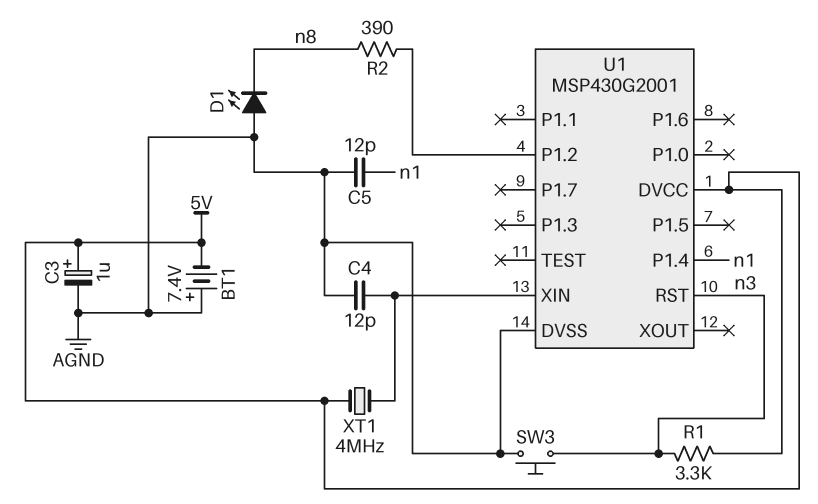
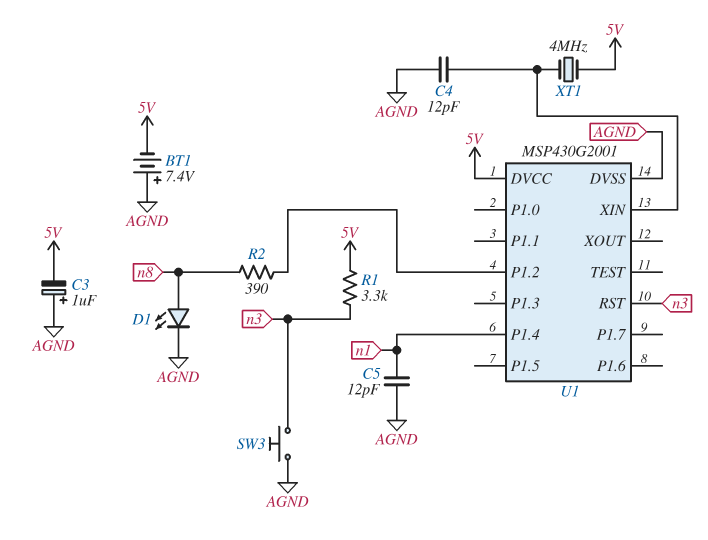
C3: 1uF (plus 5V, minus AGND) -> 1uF (plus AGND, minus 5V)
D1: LED (A AGND, K n8) -> LED (A n8, K AGND)

